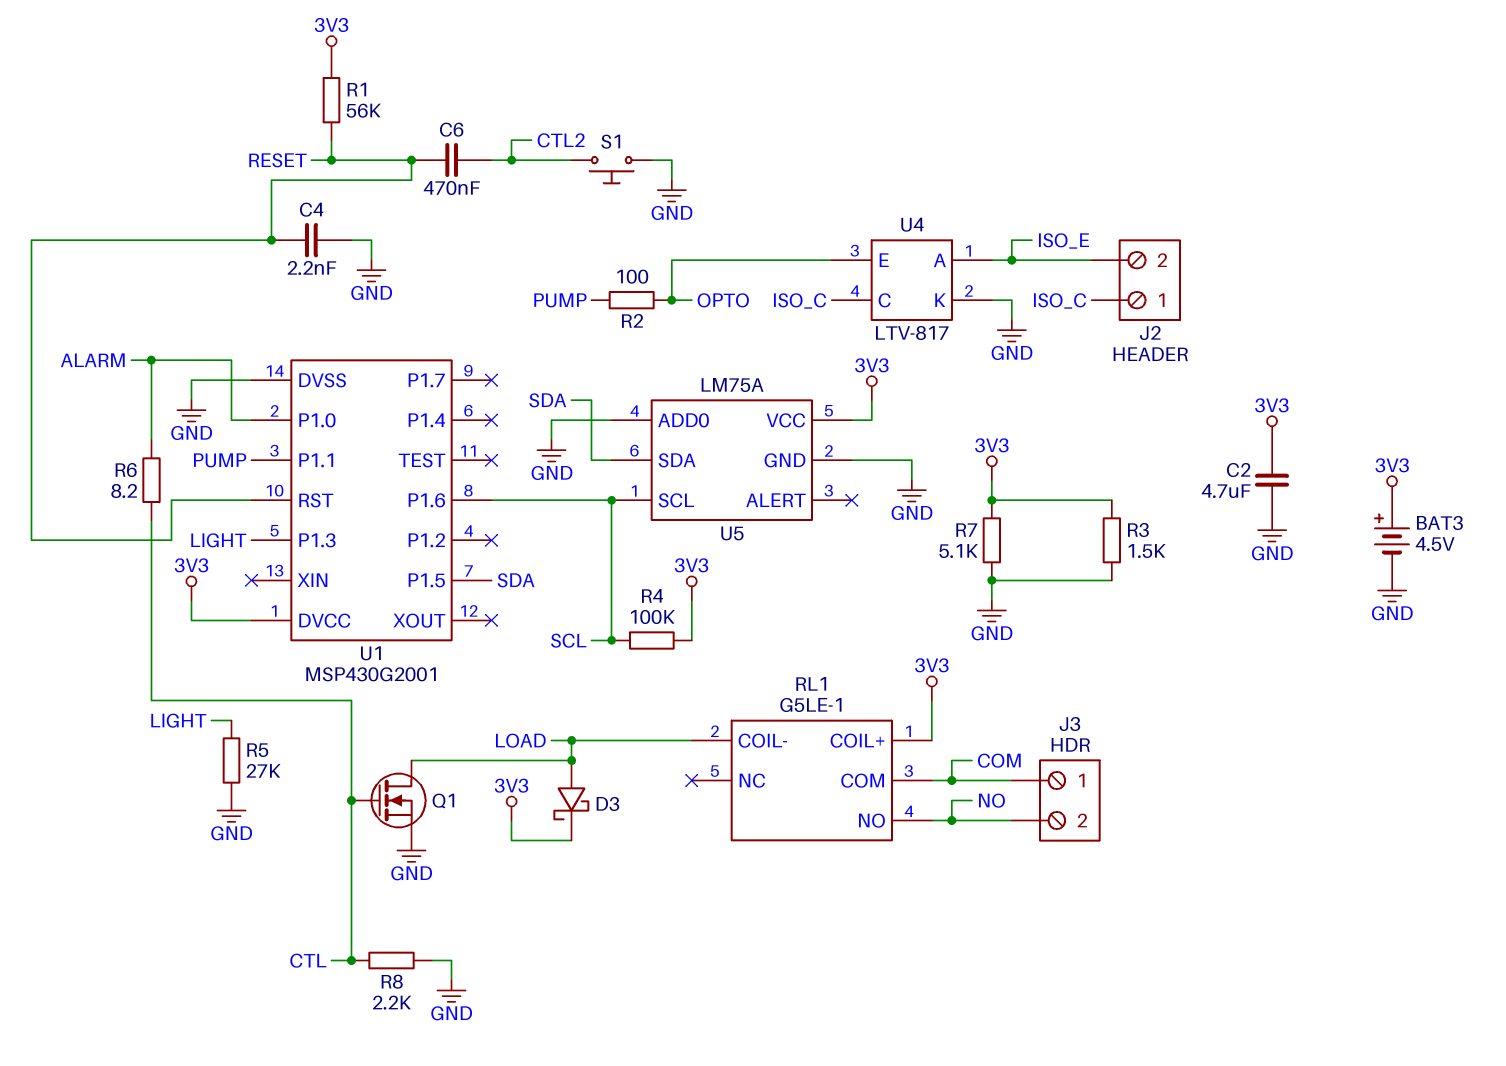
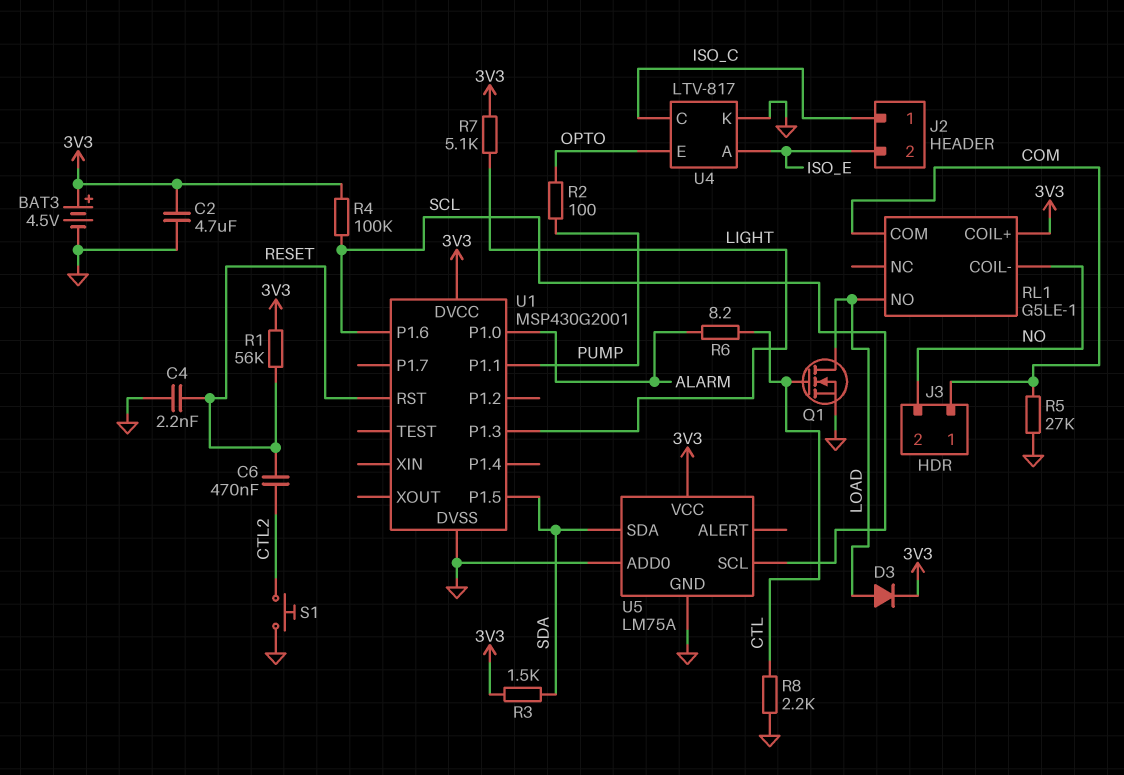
D3: schottky (A LOAD, K 3V3) -> diode (A LOAD, K 3V3)
R3: 1.5k (3V3, GND) -> 1.5k (3V3, SDA)
R5: 27k (GND, LIGHT) -> 27k (COM, GND)
R7: 5.1k (3V3, GND) -> 5.1k (3V3, LIGHT)
RL1 pin COIL-: LOAD -> NO
RL1 pin NO: NO -> LOAD

